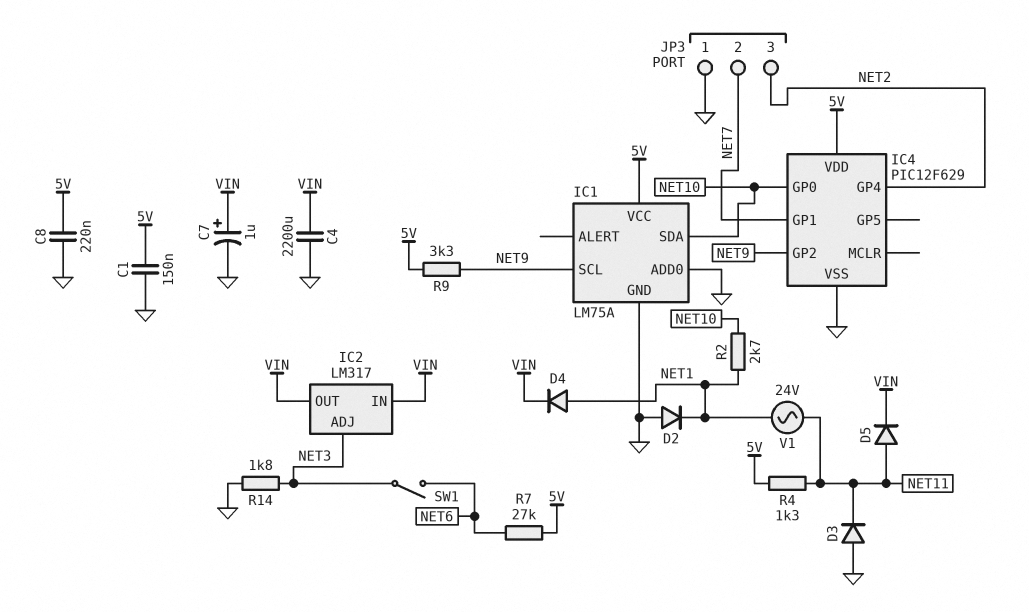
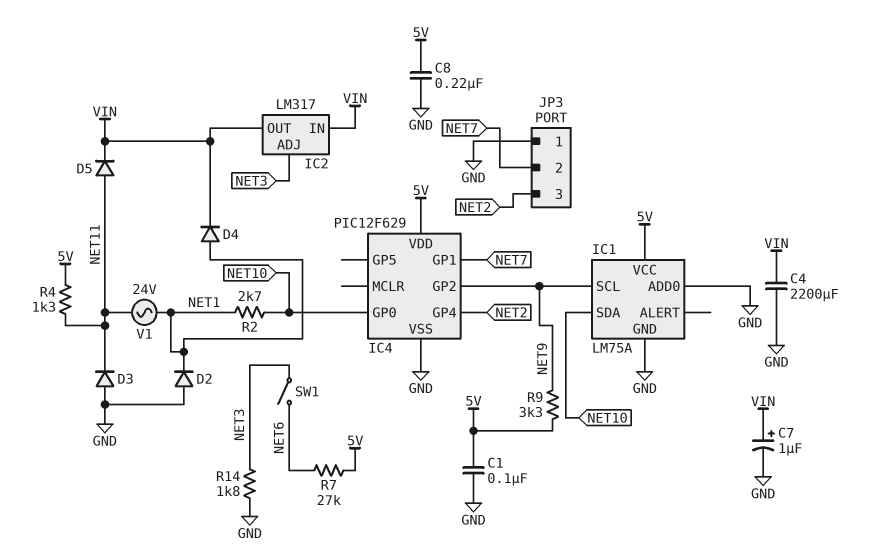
C1: 150nF (5V, GND) -> 100nF (5V, GND)

